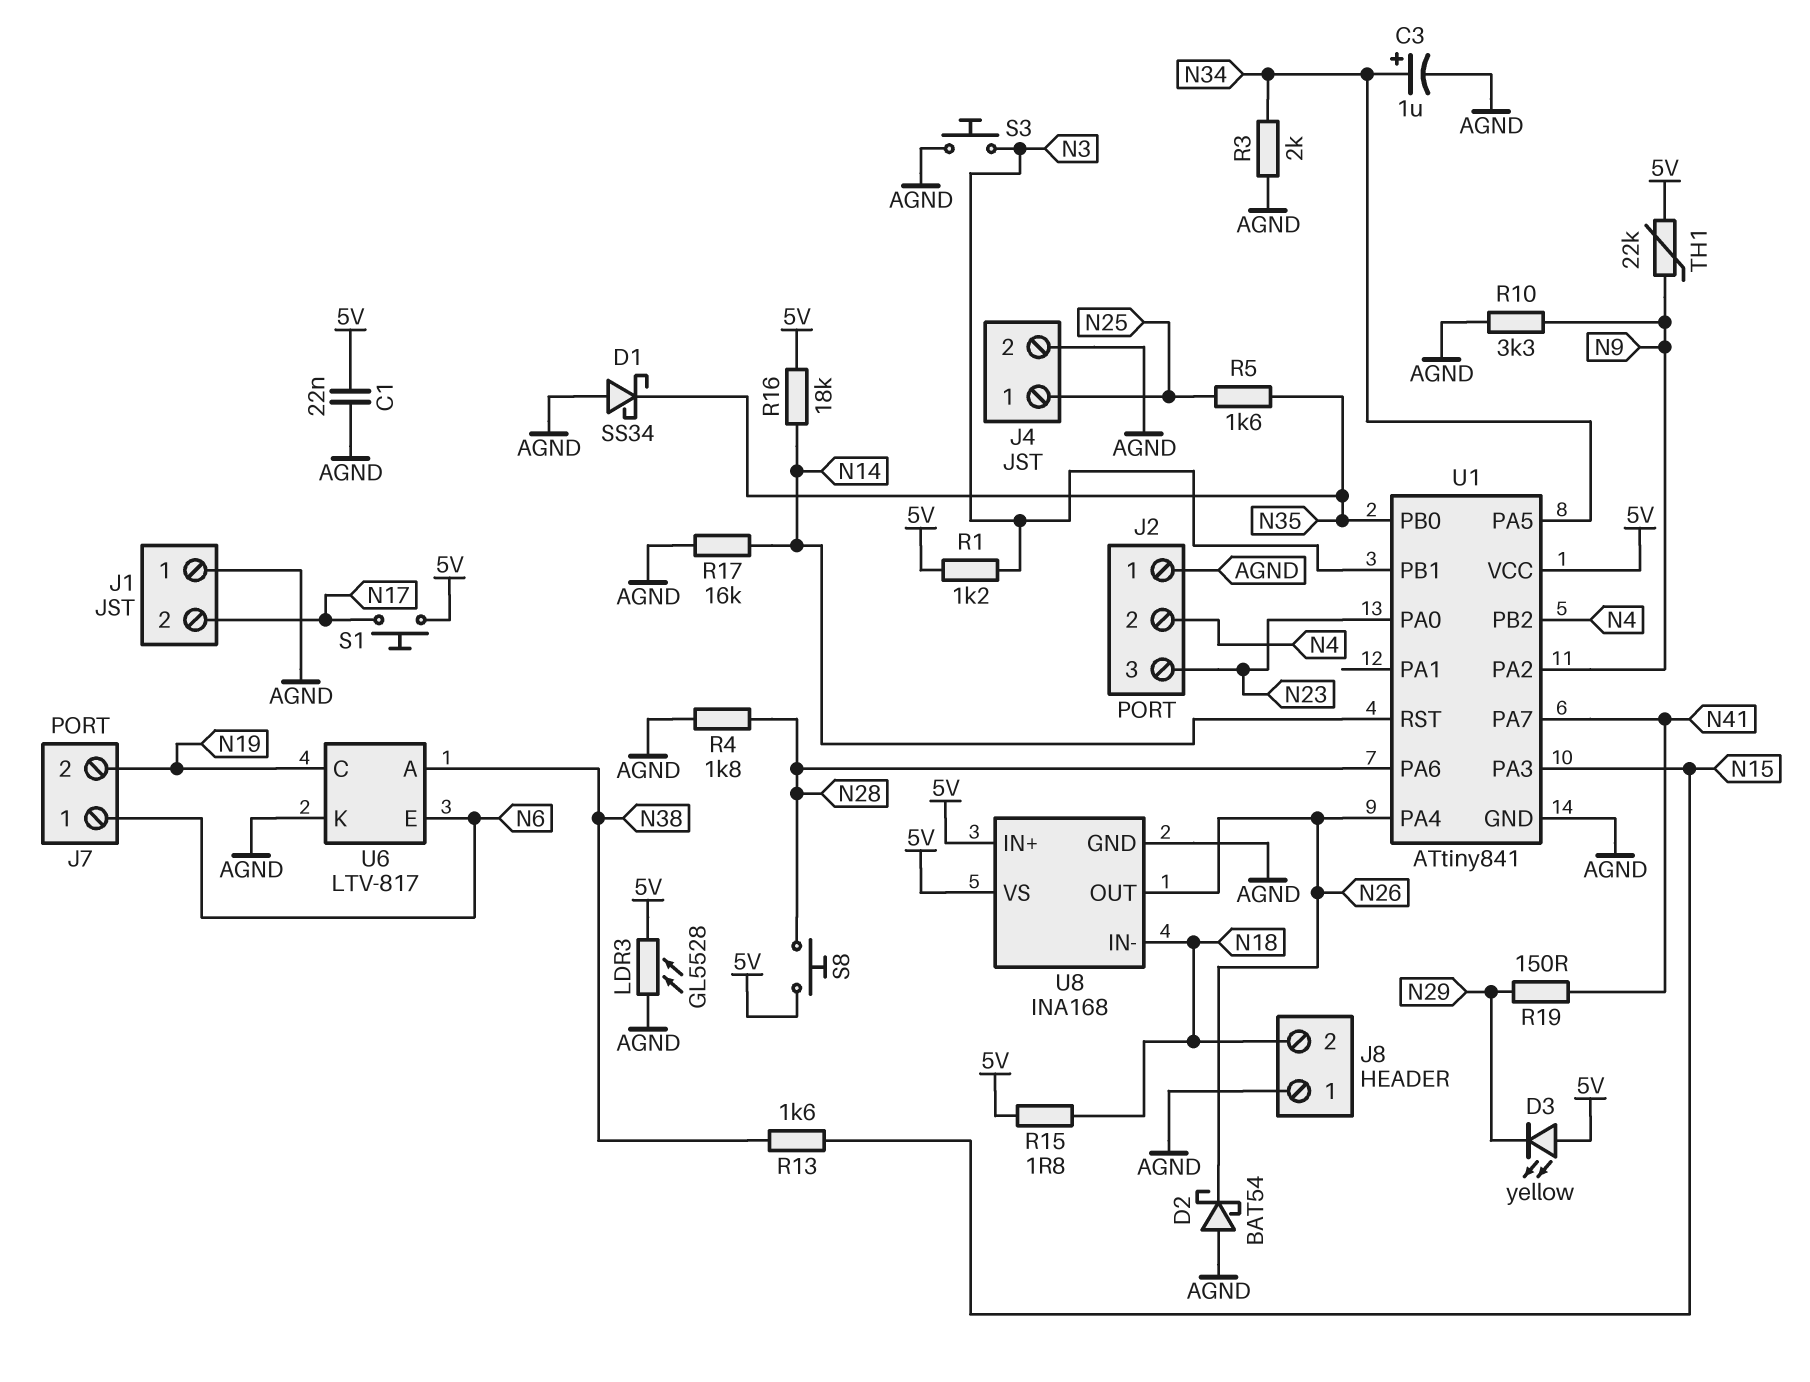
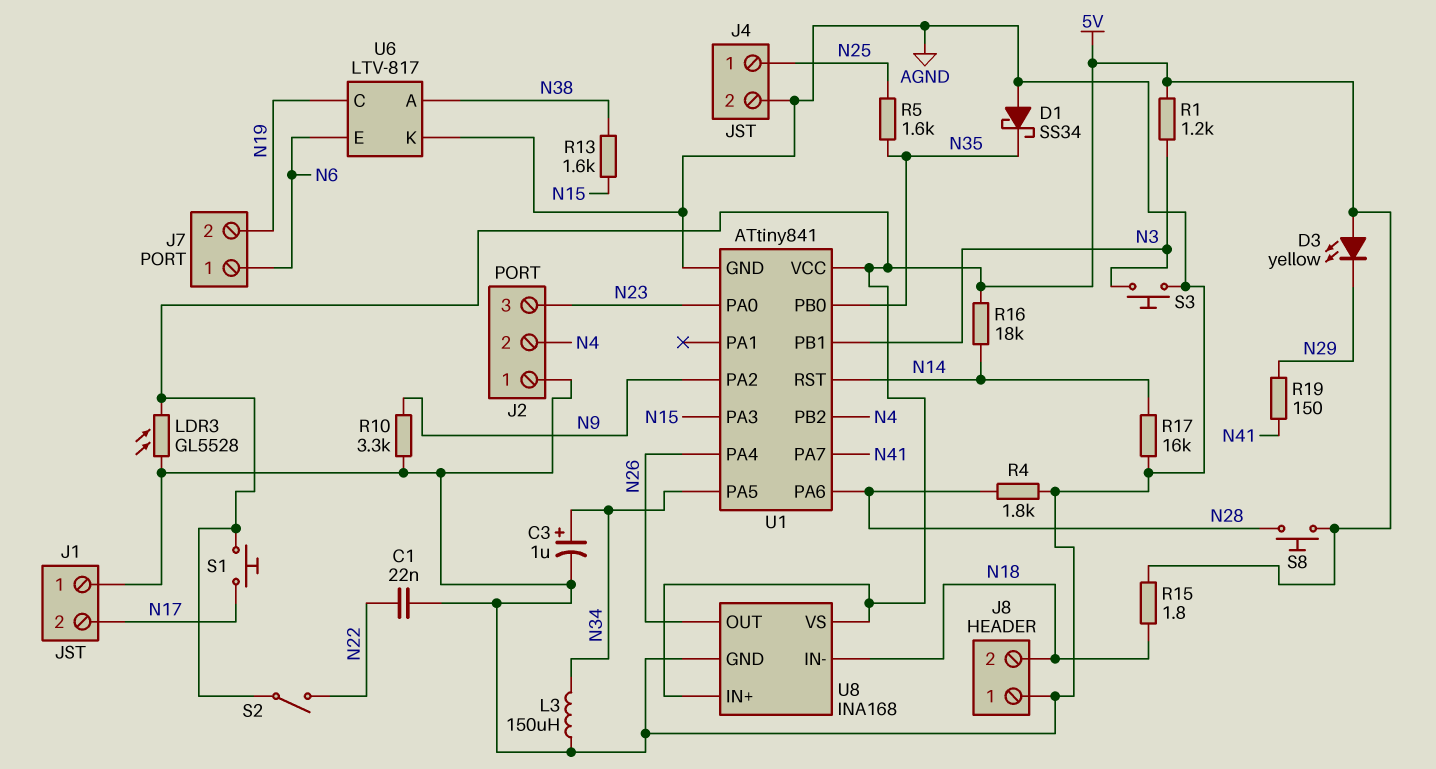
C1: 22nF (5V, AGND) -> 22nF (AGND, N22)
D2: schottky BAT54 (A AGND, K N26) -> none
L3: none -> 150uH (AGND, N34)
R3: 2k (AGND, N34) -> none
S2: none -> switch (5V, N22)
TH1: 22k (5V, N9) -> none

